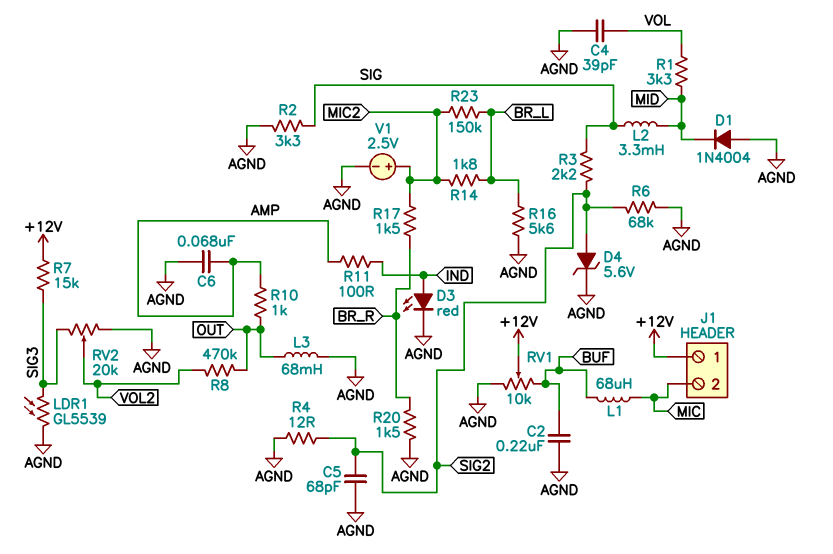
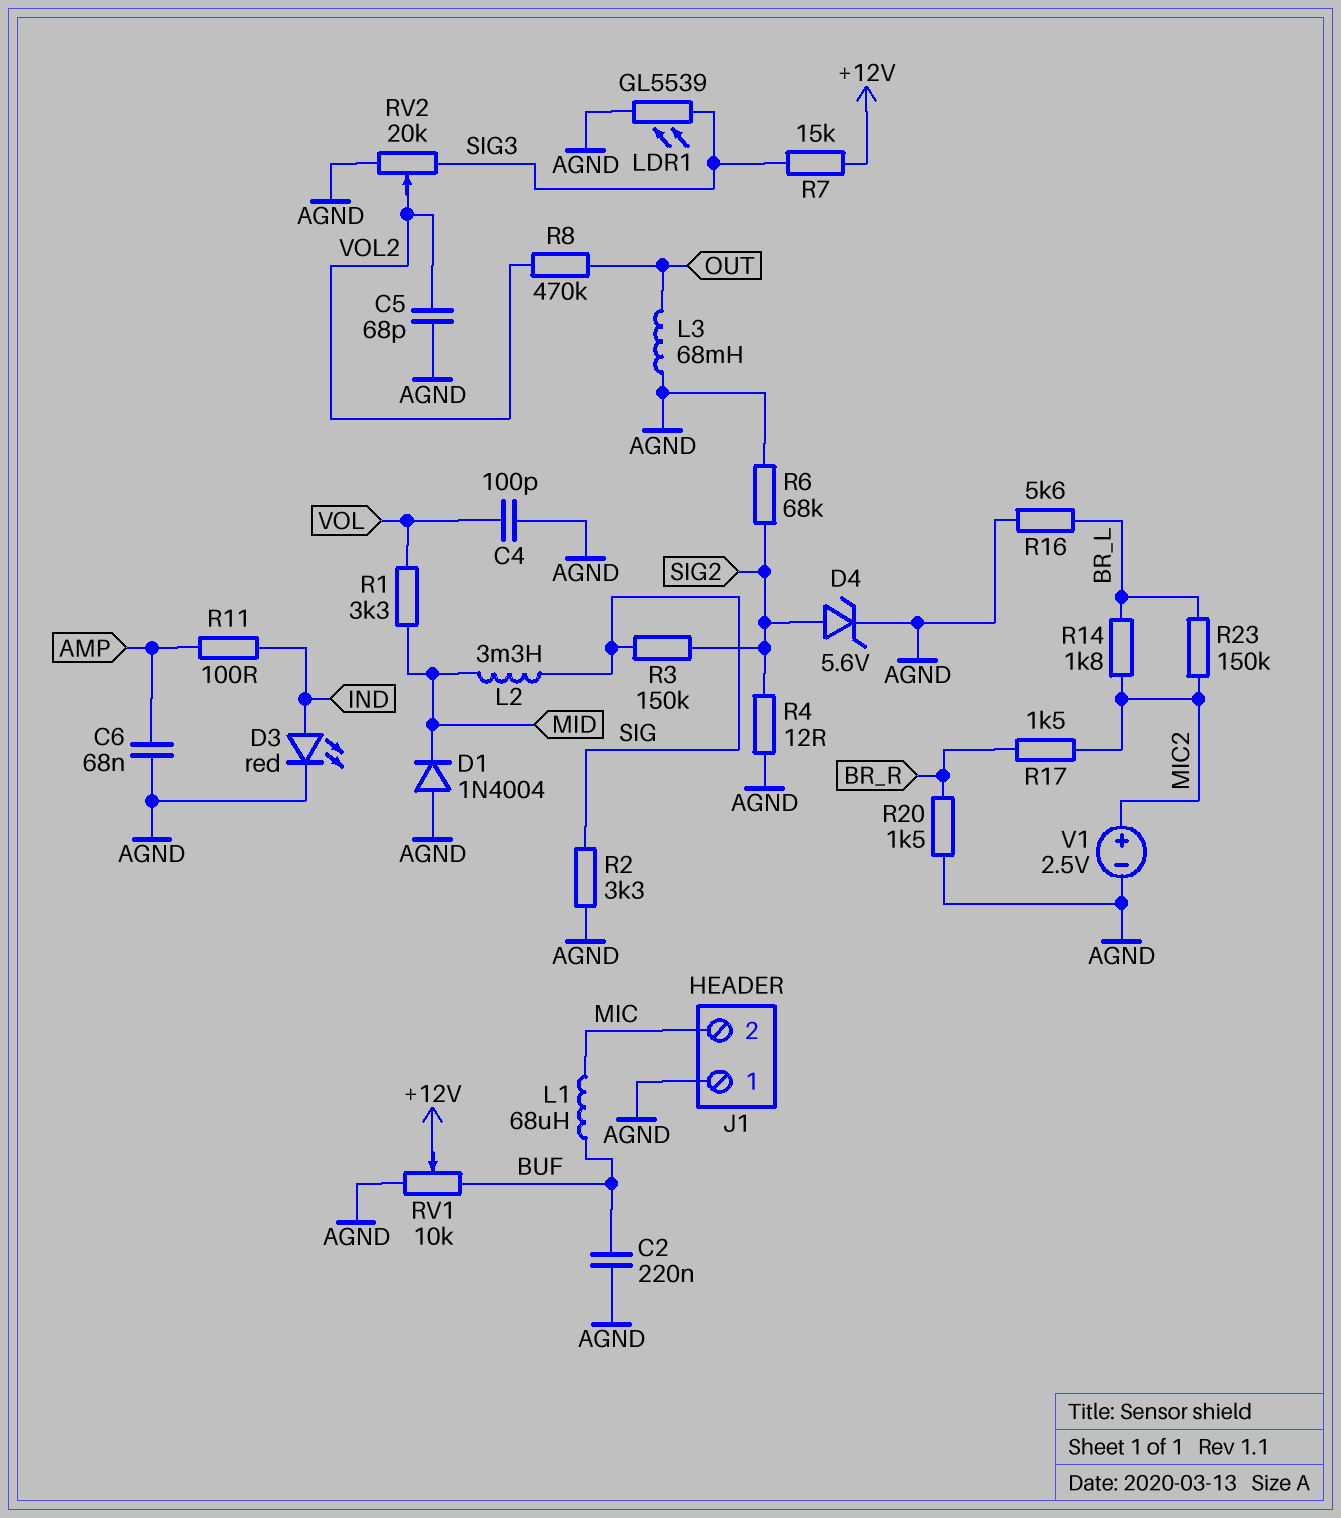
C4: 39pF (AGND, VOL) -> 100pF (AGND, VOL)
C5: 68pF (AGND, SIG2) -> 68pF (AGND, VOL2)
J1 pin 1: +12V -> AGND
R3: 2.2k (SIG, SIG2) -> 150k (SIG, SIG2)
R10: 1k (AMP, OUT) -> none

